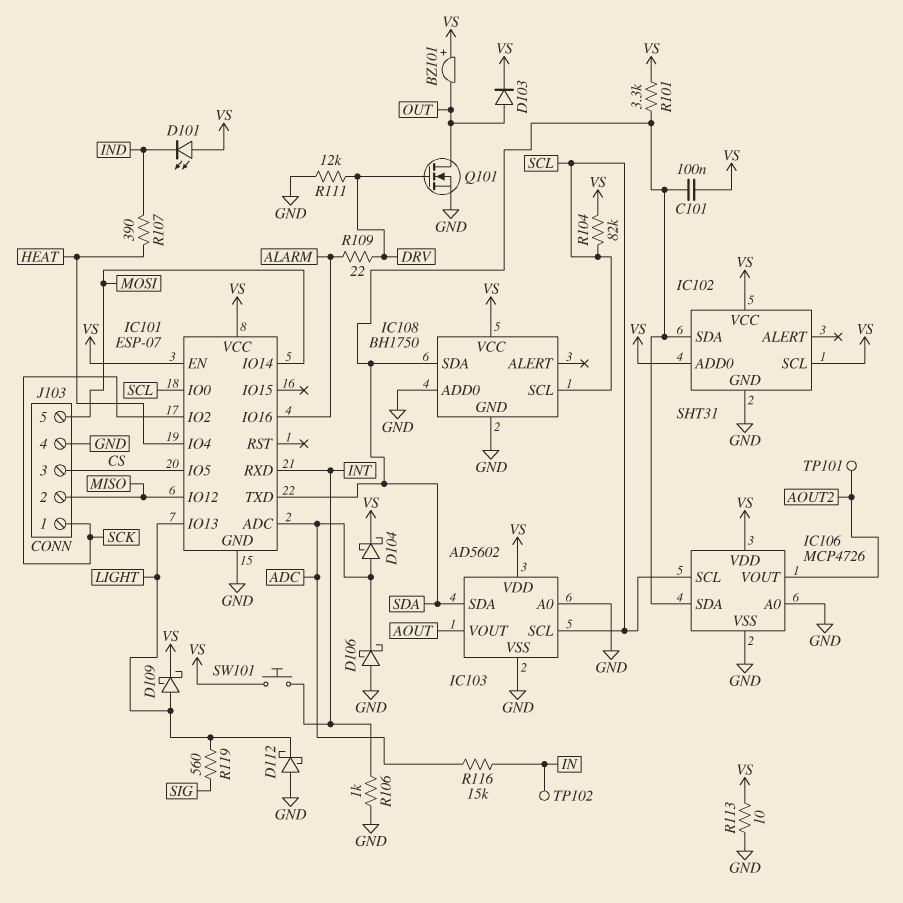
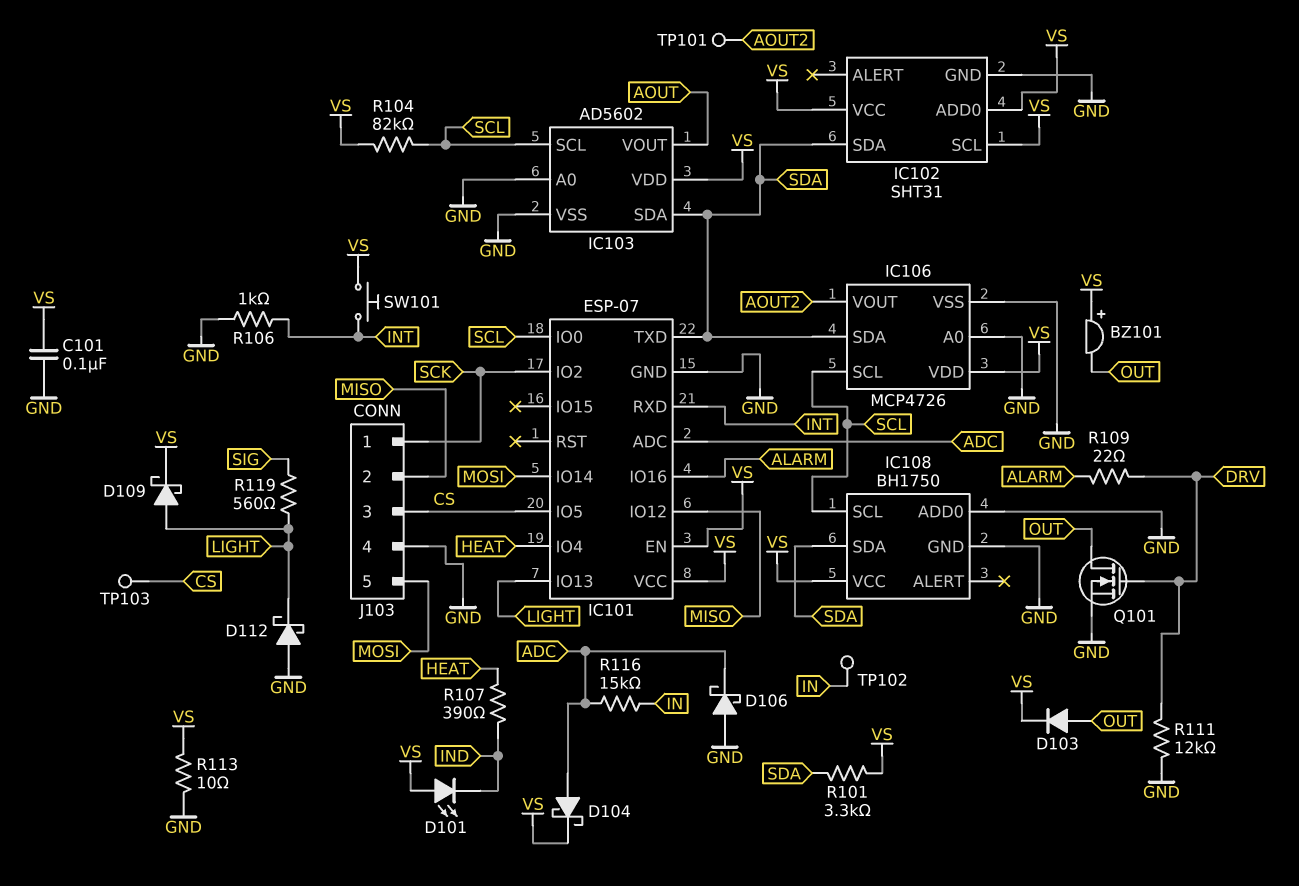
C101: 100nF (SDA, VS) -> 100nF (GND, VS)
TP103: none -> test point (CS)

